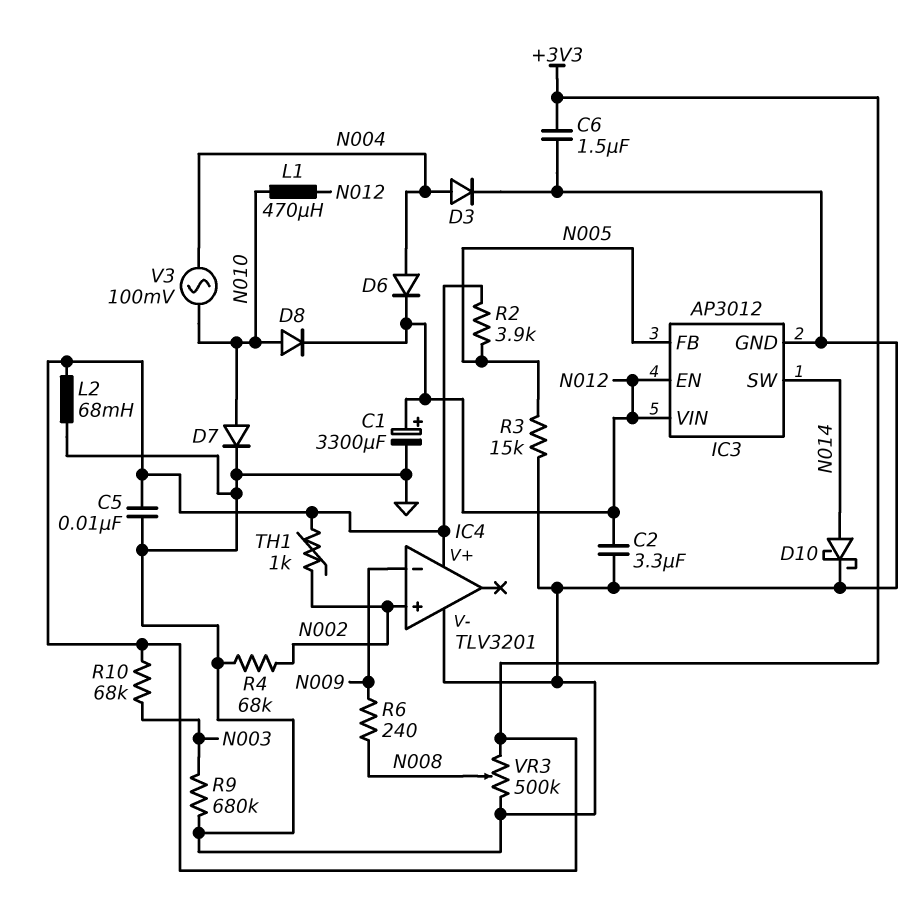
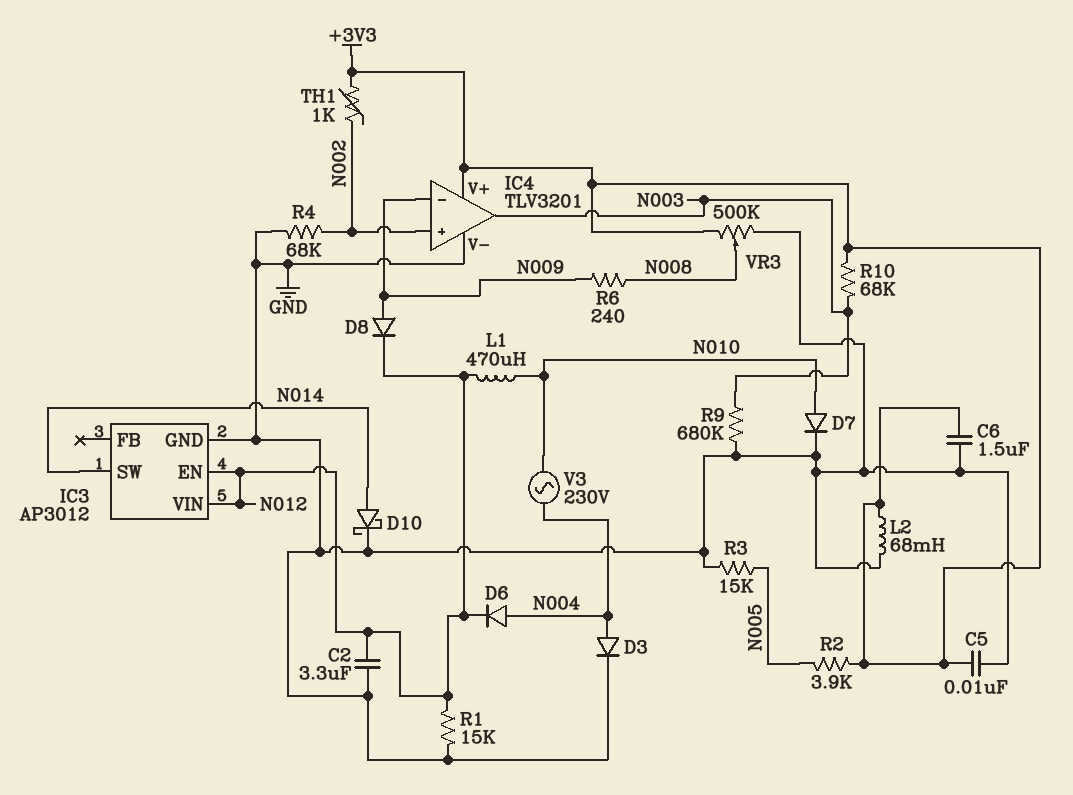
C1: 3300uF (plus N012, minus GND) -> none
D8: diode (A N010, K N012) -> diode (A N009, K N012)
IC3 pin FB: N005 -> none
IC4 pin out: none -> N003
R1: none -> 15k (GND, N012)
V3: AC 100mV (N004, N010) -> AC 230V (N004, N010)

